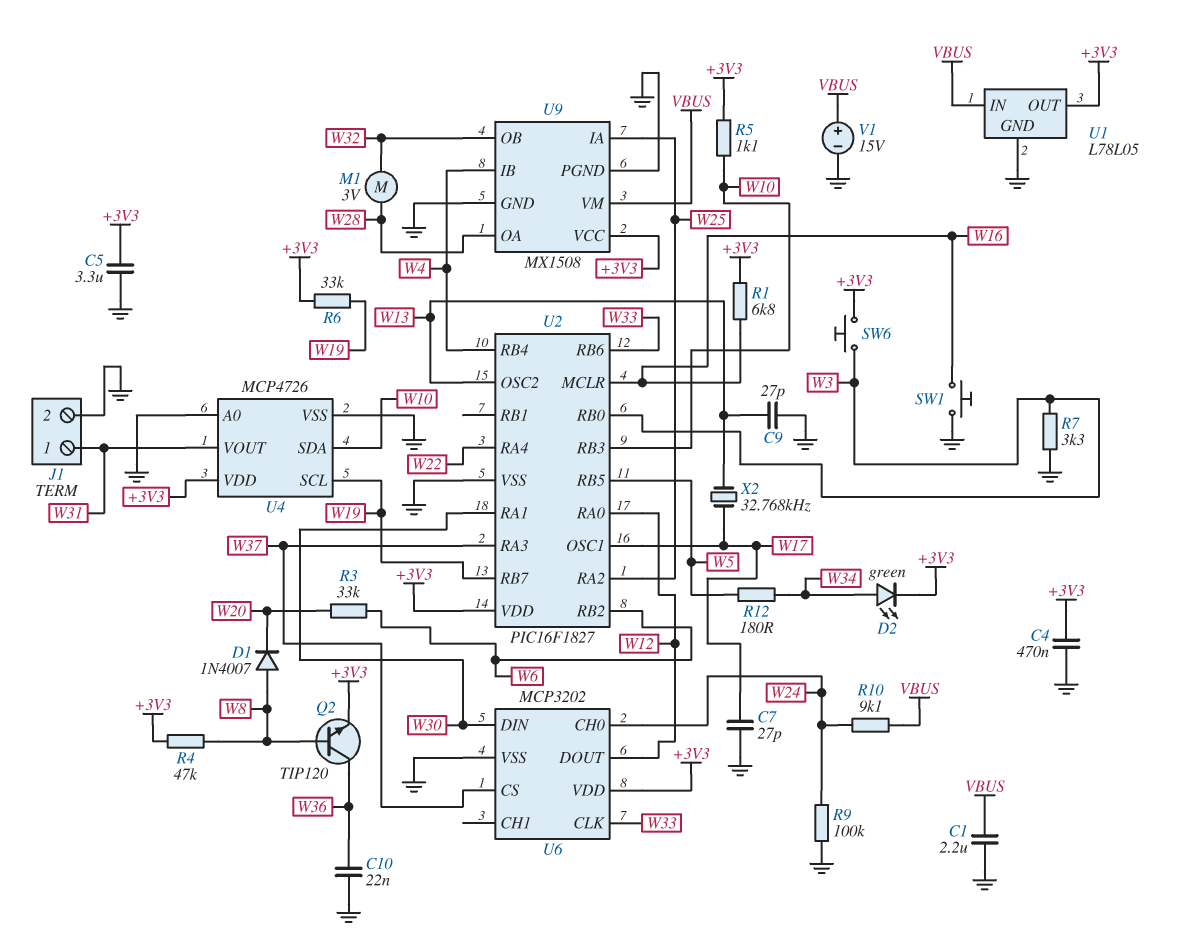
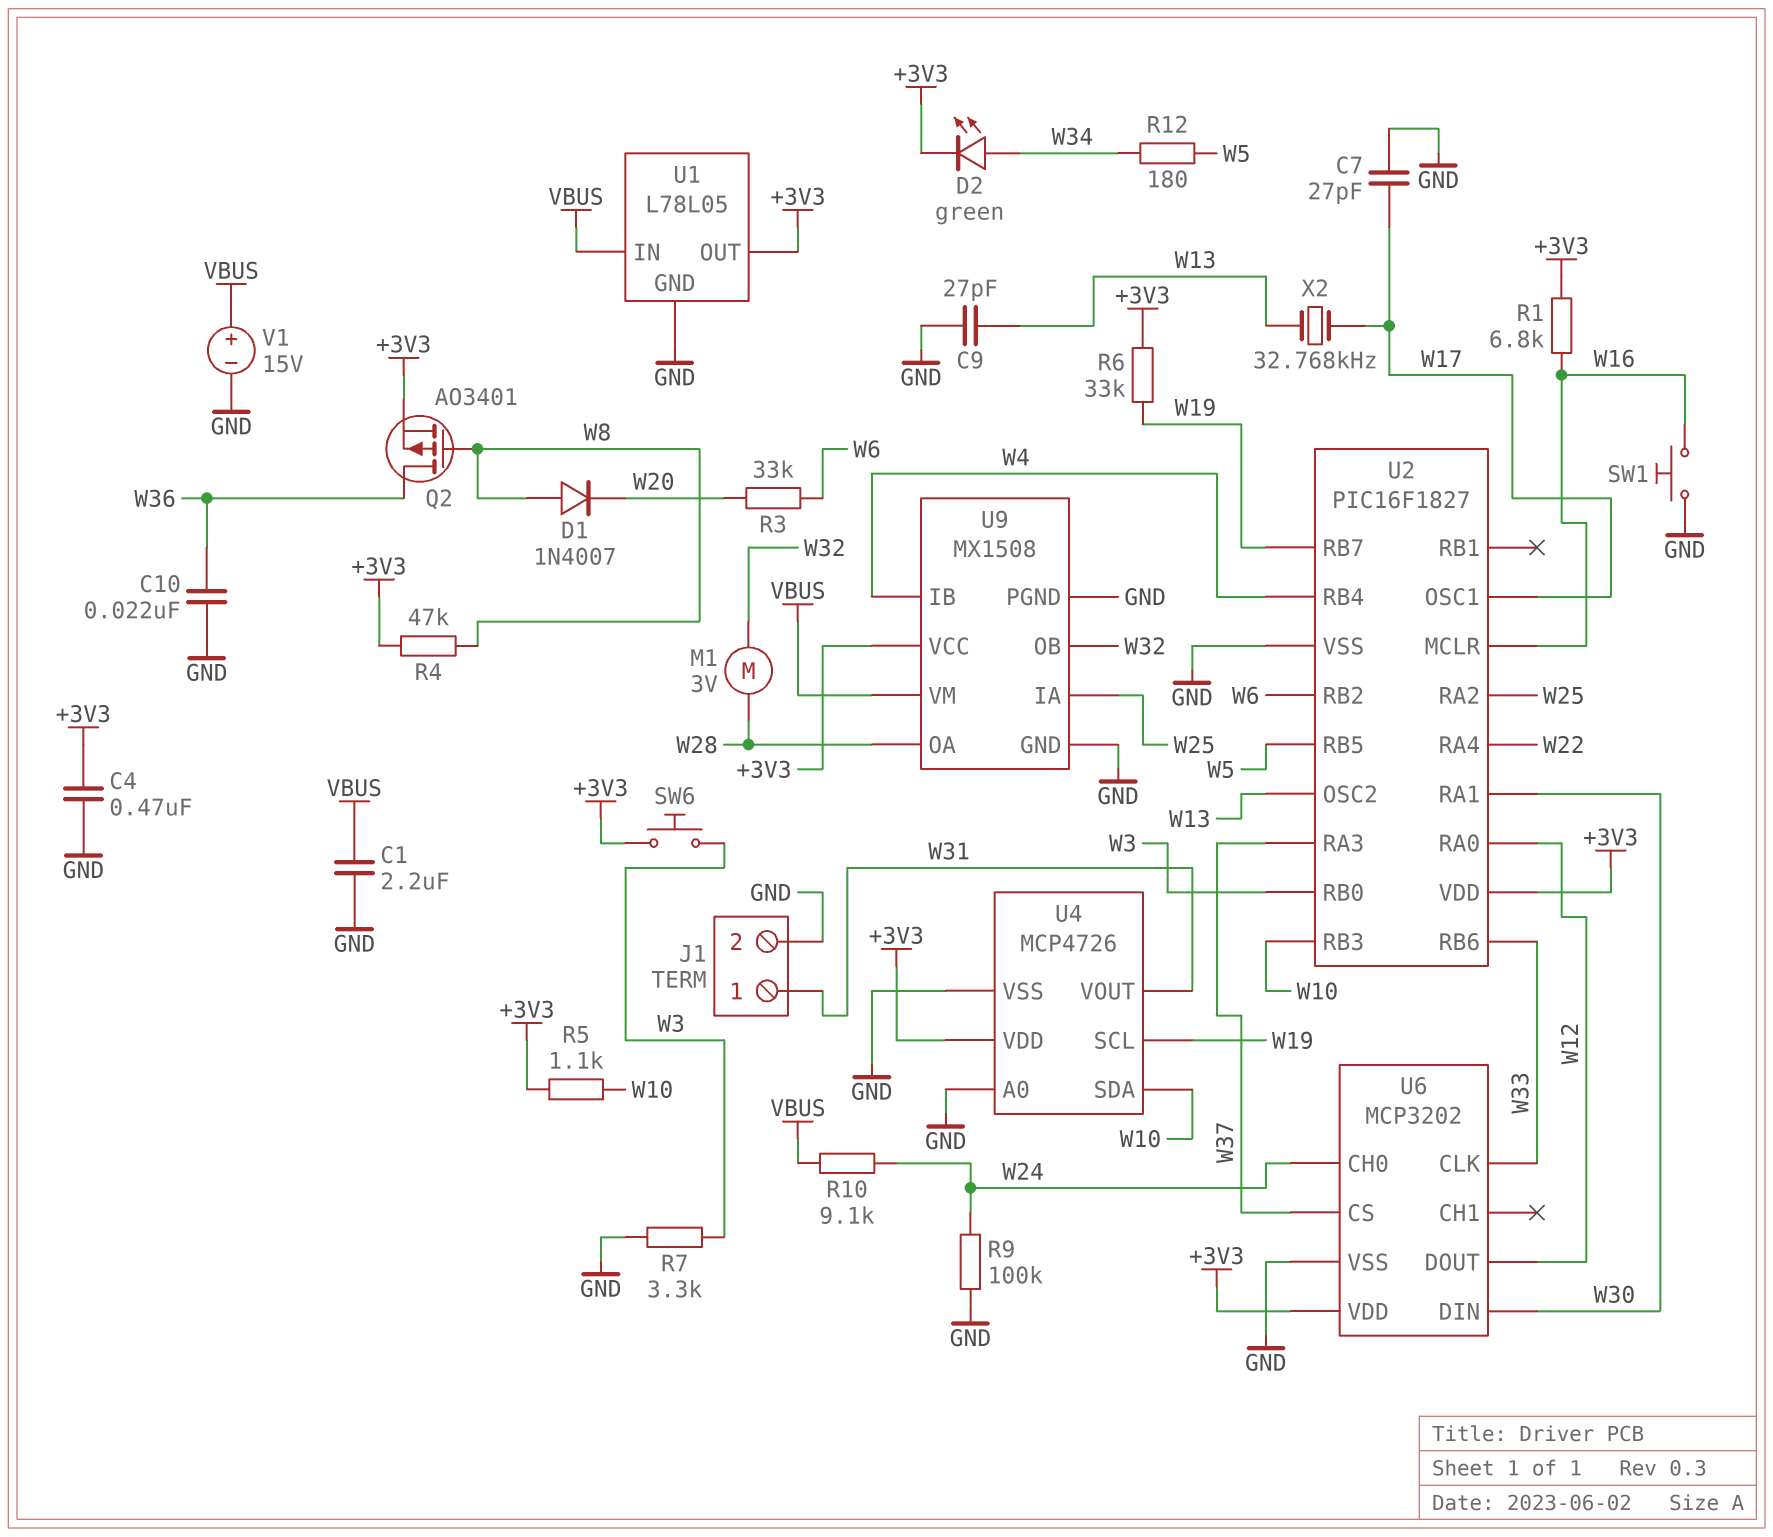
C5: 3.3uF (+3V3, GND) -> none
Q2: NPN TIP120 (B W8, C W36, E +3V3) -> PMOS AO3401 (G W8, D W36, S +3V3)

